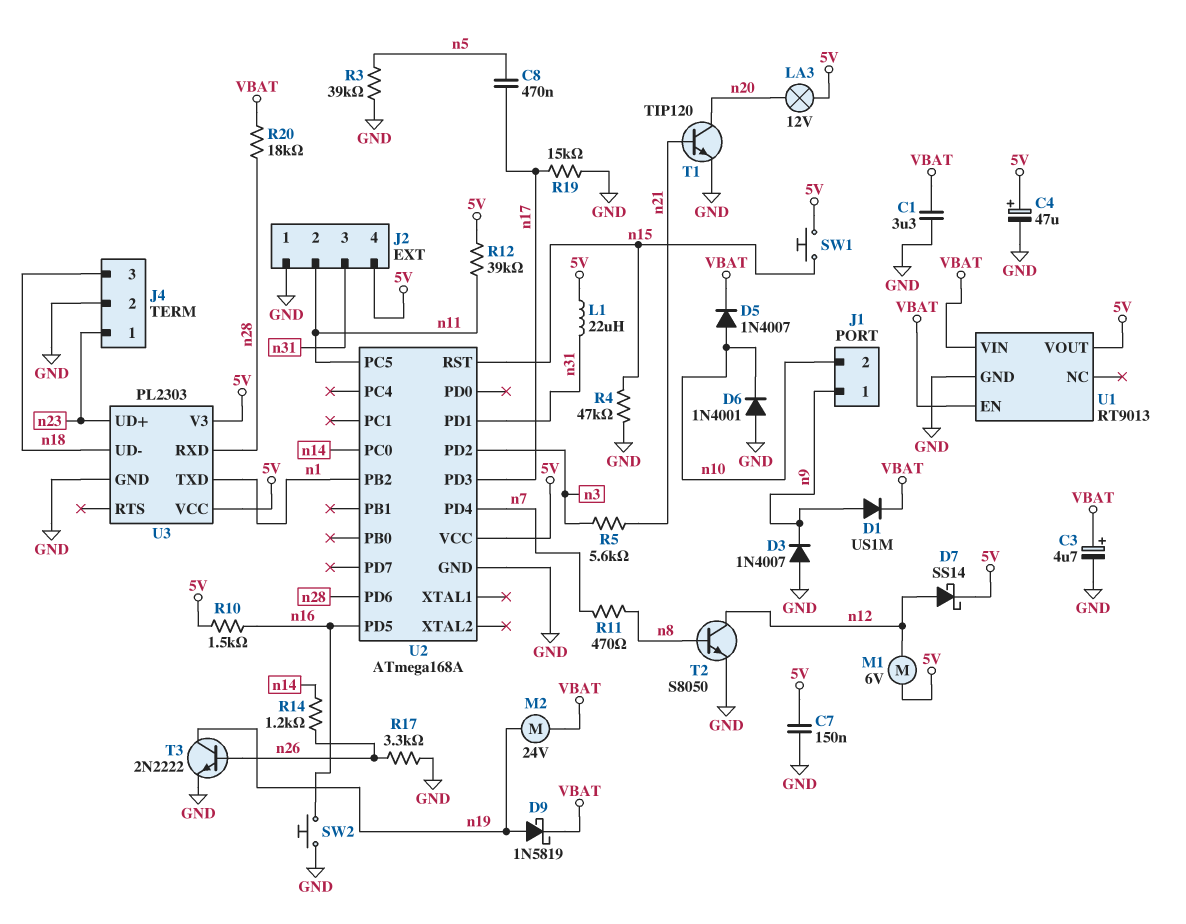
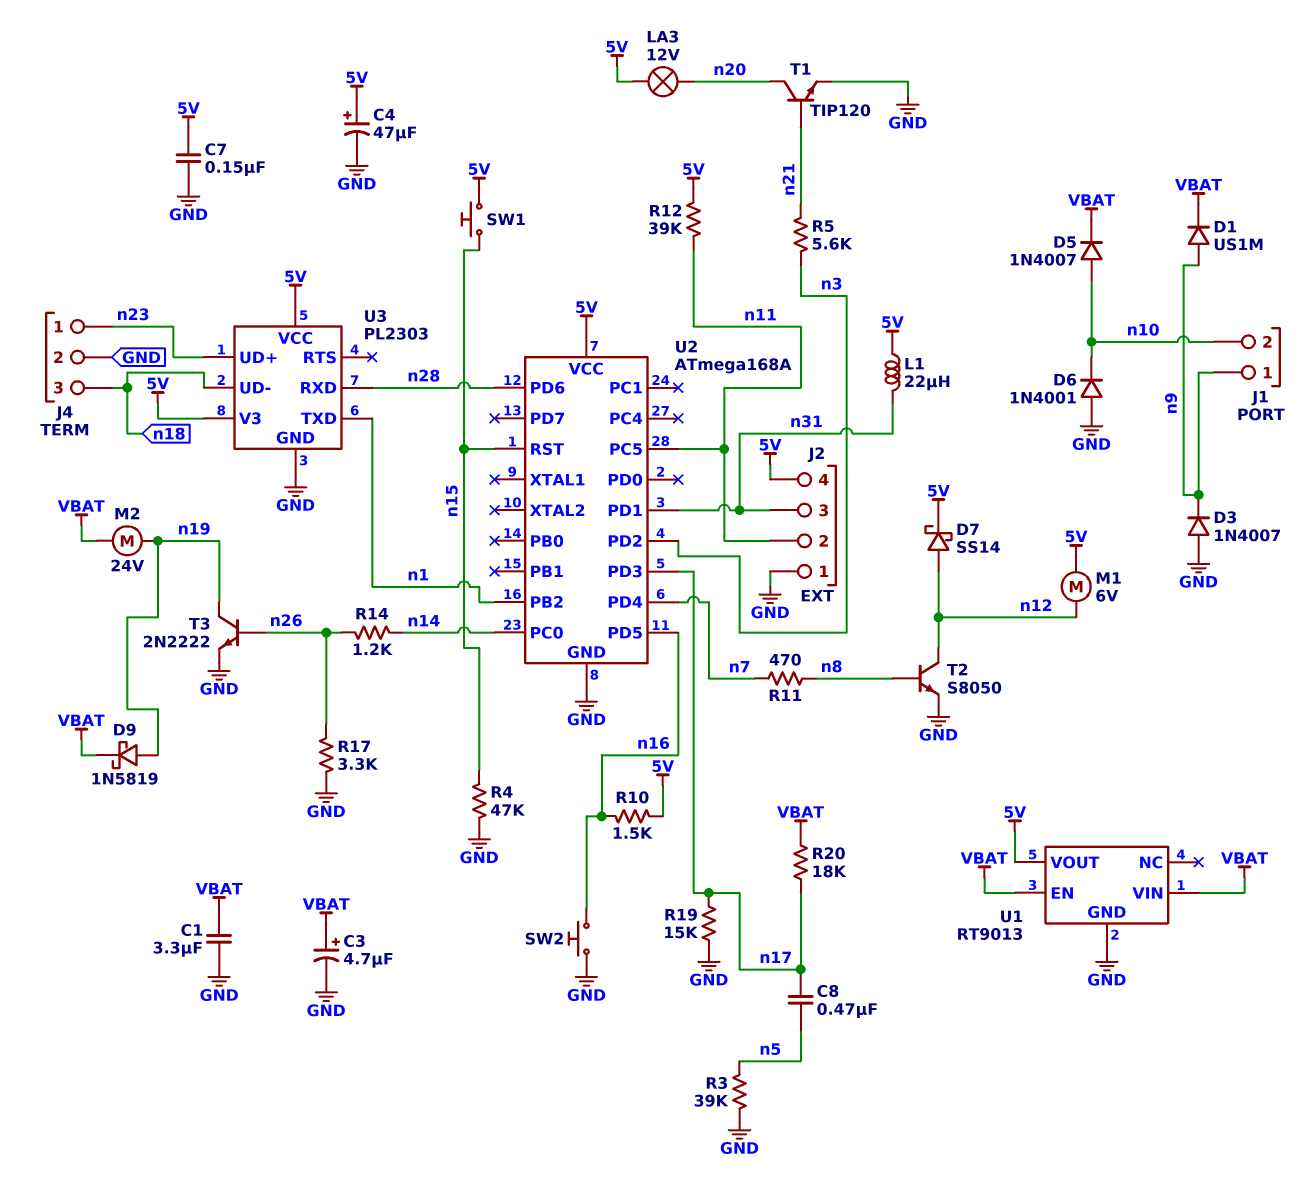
R20: 18k (VBAT, n28) -> 18k (VBAT, n17)

